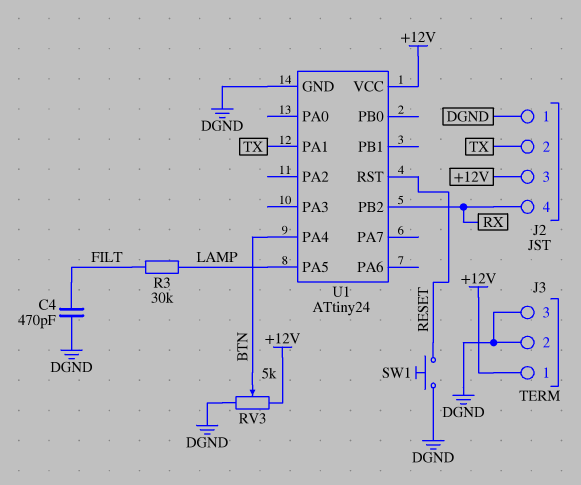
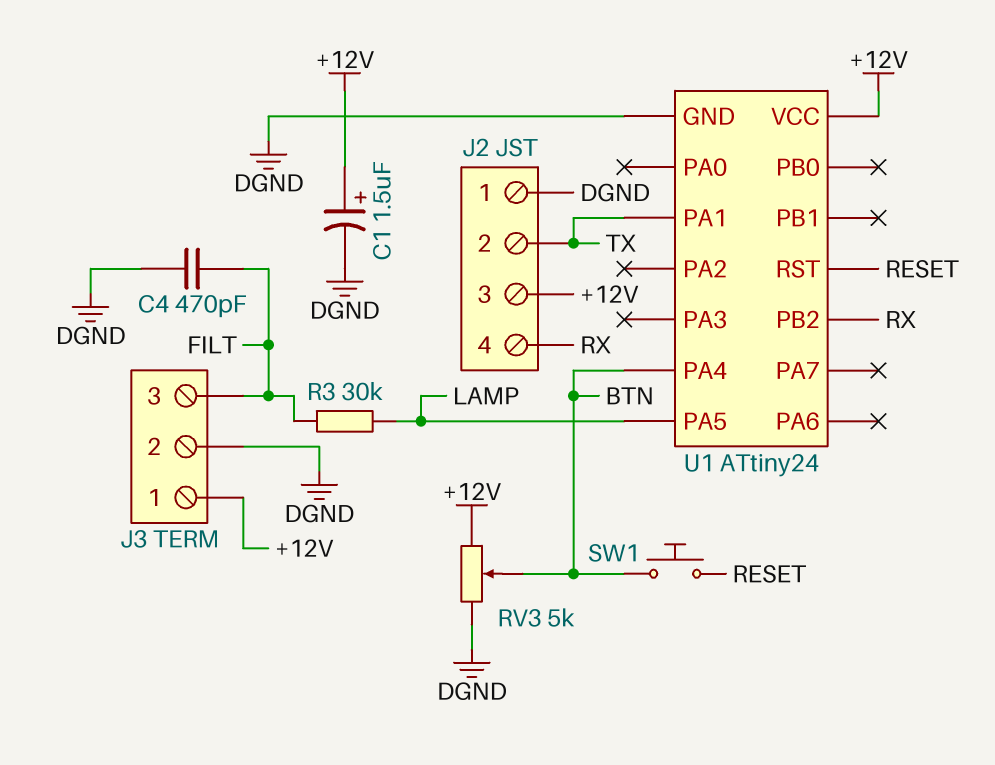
C1: none -> 1.5uF (plus +12V, minus DGND)
J3 pin 3: DGND -> FILT
SW1: button (DGND, RESET) -> button (BTN, RESET)

